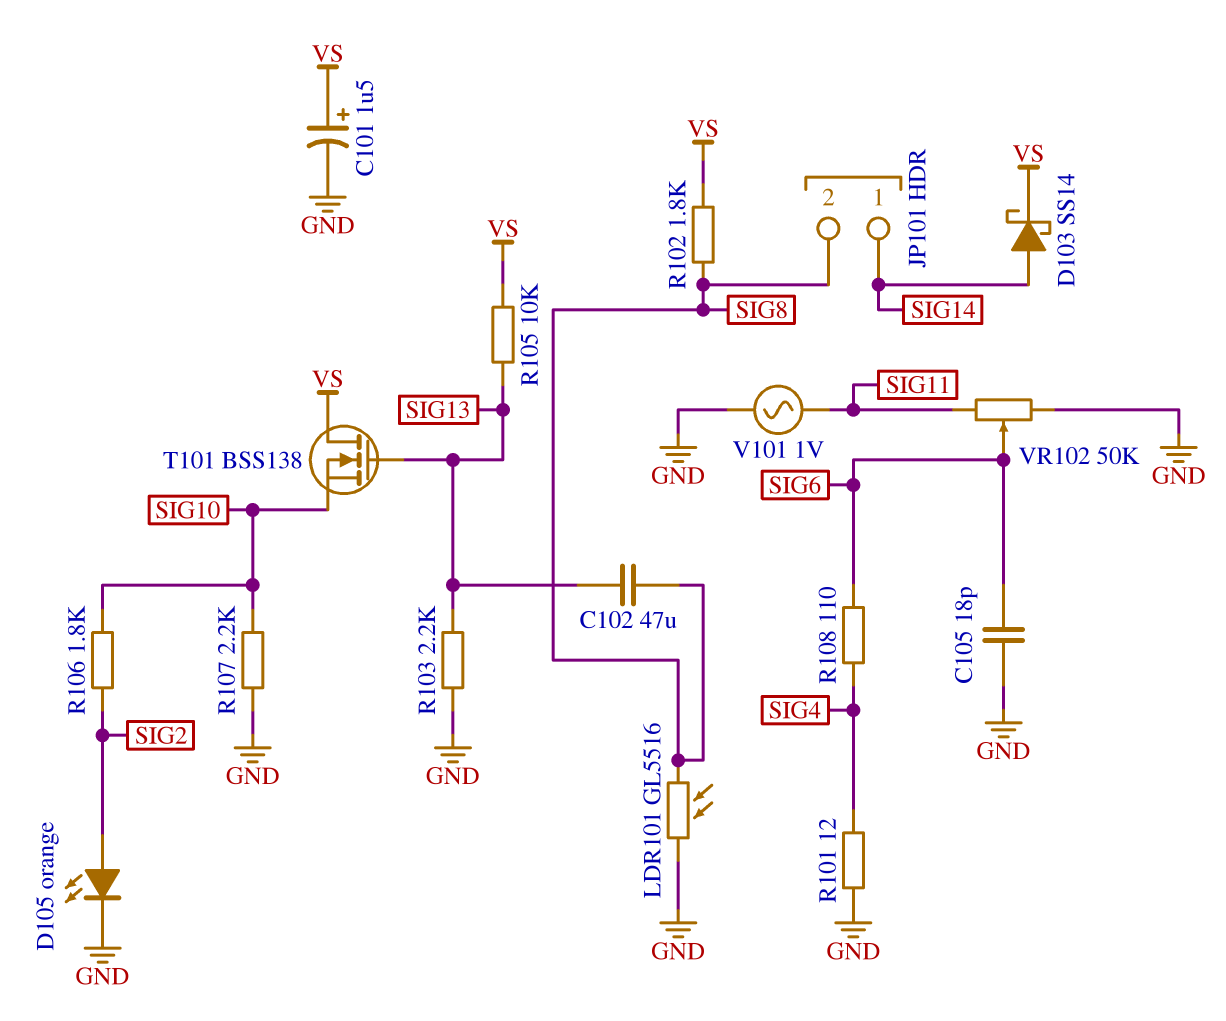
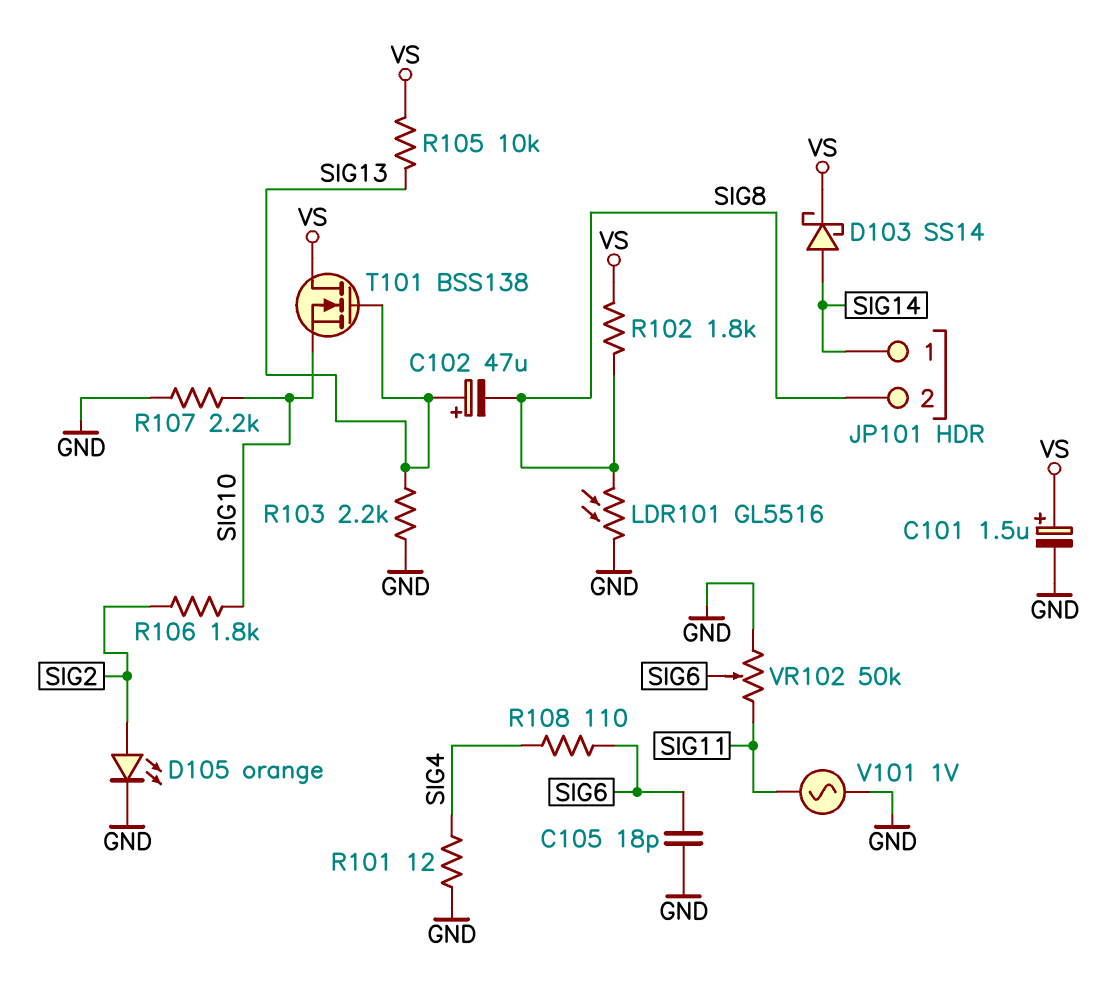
C102: 47uF (SIG8, SIG13) -> 47uF (plus SIG13, minus SIG8)

